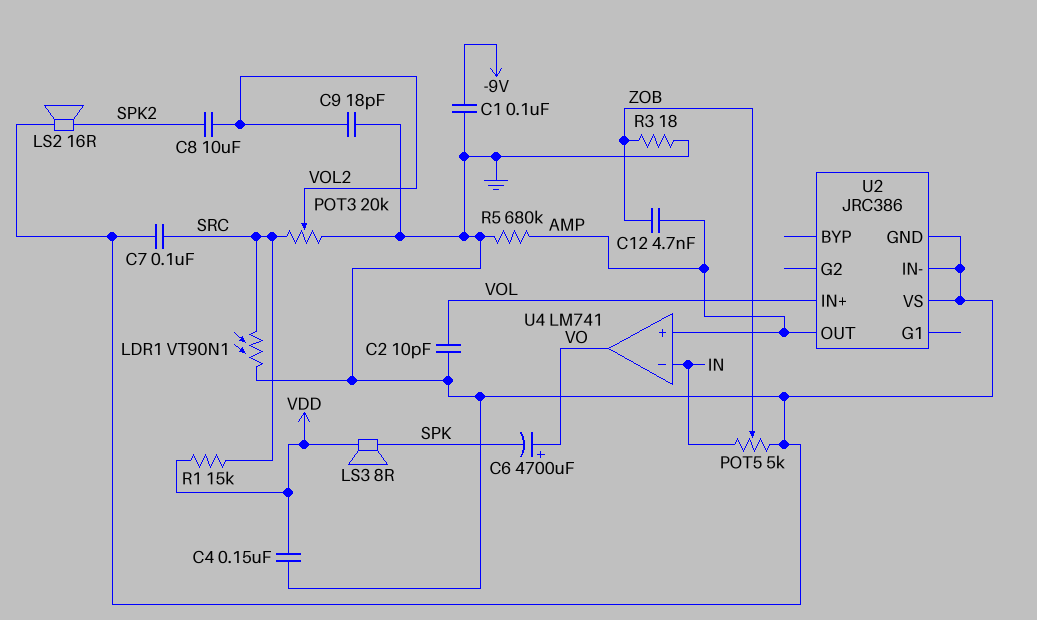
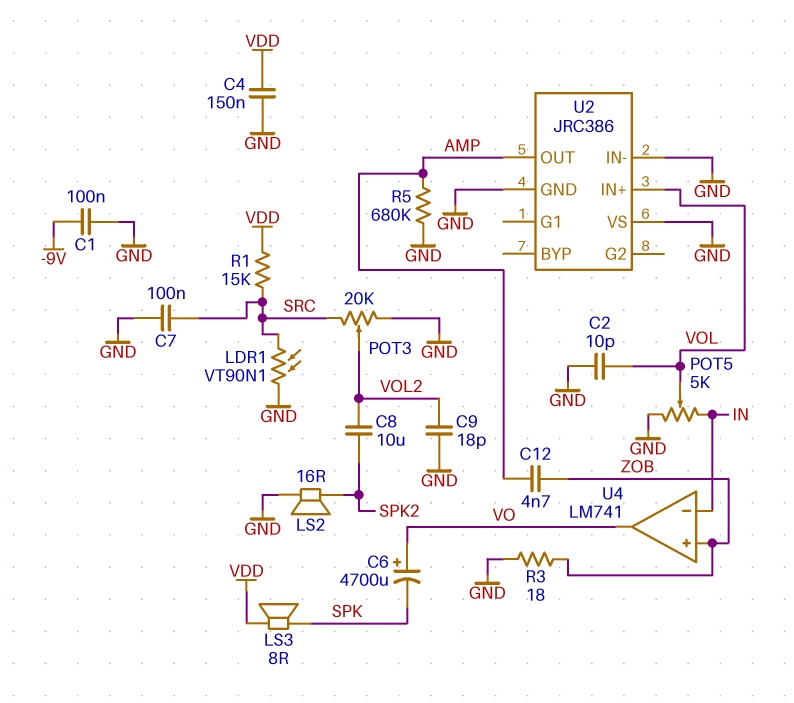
POT5: 5k (GND, IN, wiper ZOB) -> 5k (GND, IN, wiper VOL)
U4 pin in+: AMP -> ZOB

